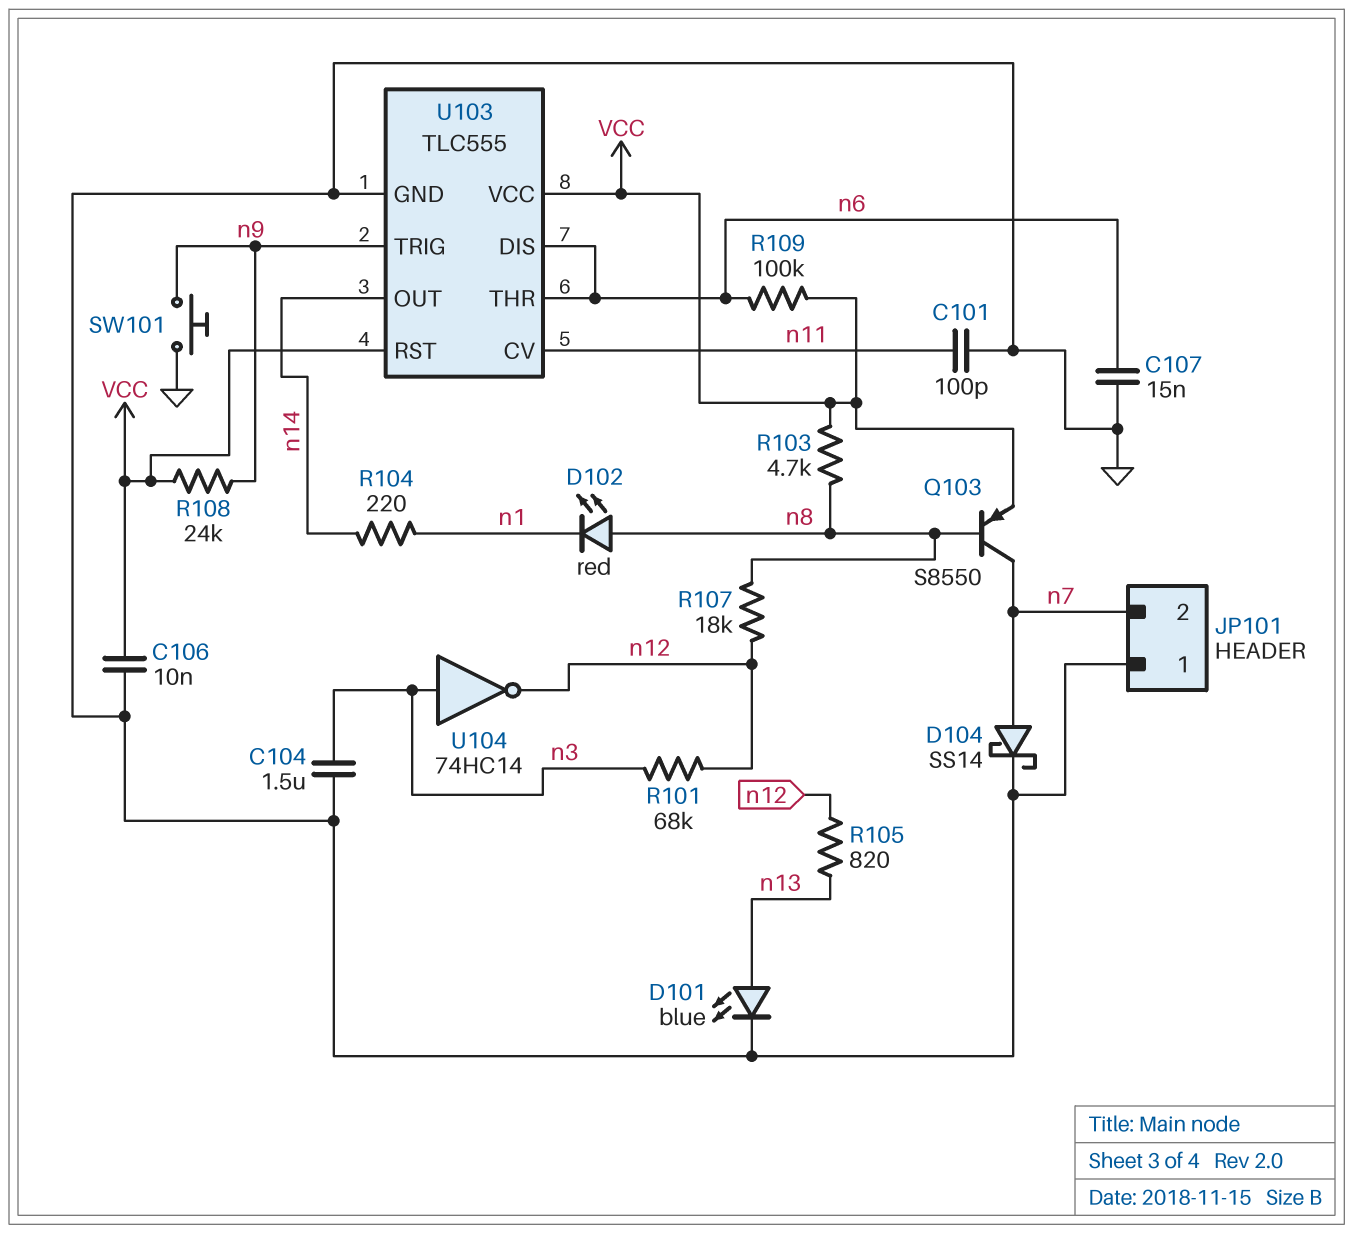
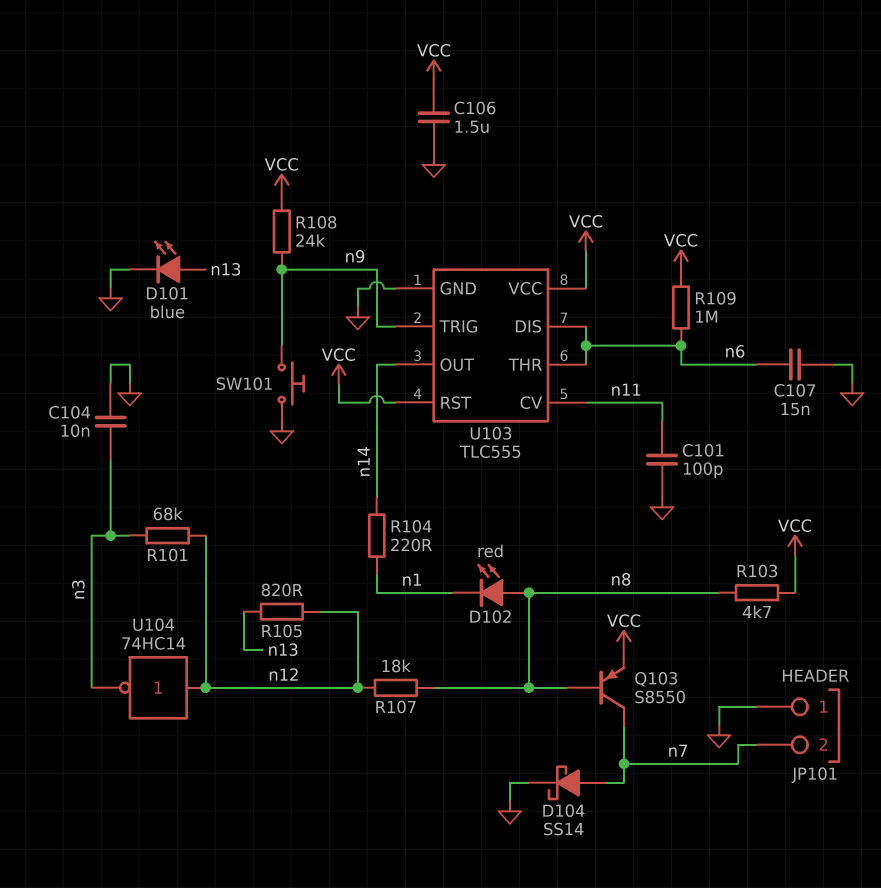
C104: 1.5uF (GND, n3) -> 10nF (GND, n3)
C106: 10nF (GND, VCC) -> 1.5uF (GND, VCC)
R109: 100k (VCC, n6) -> 1M (VCC, n6)
U104: NOT 74HC14 (in n3, out n12) -> NOT 74HC14 (in n12, out n3)

